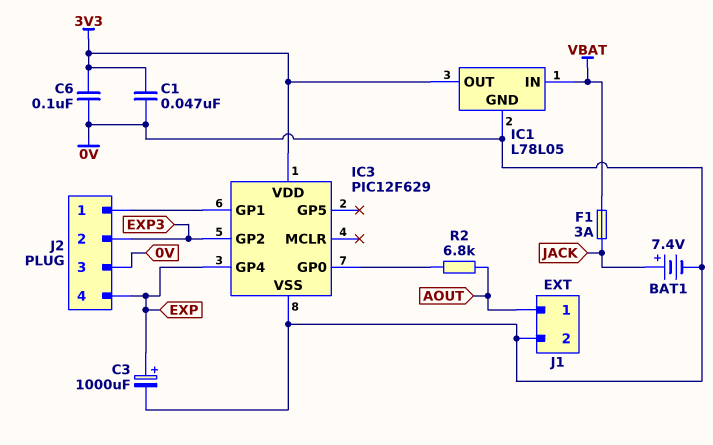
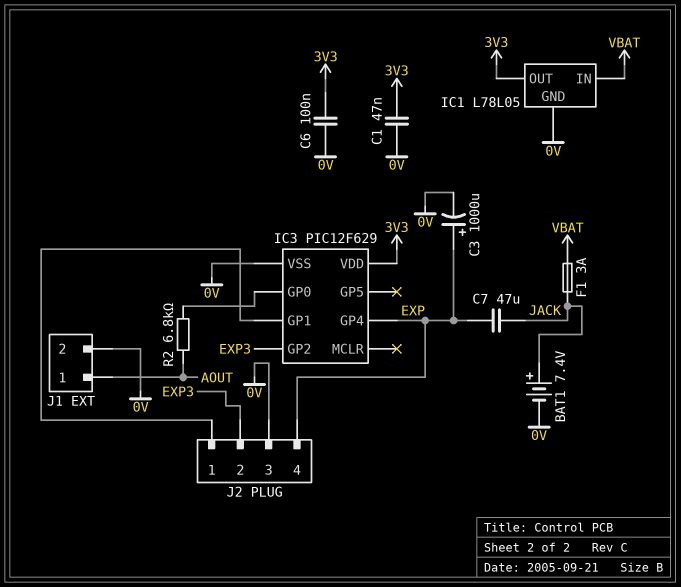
C7: none -> 47uF (EXP, JACK)

